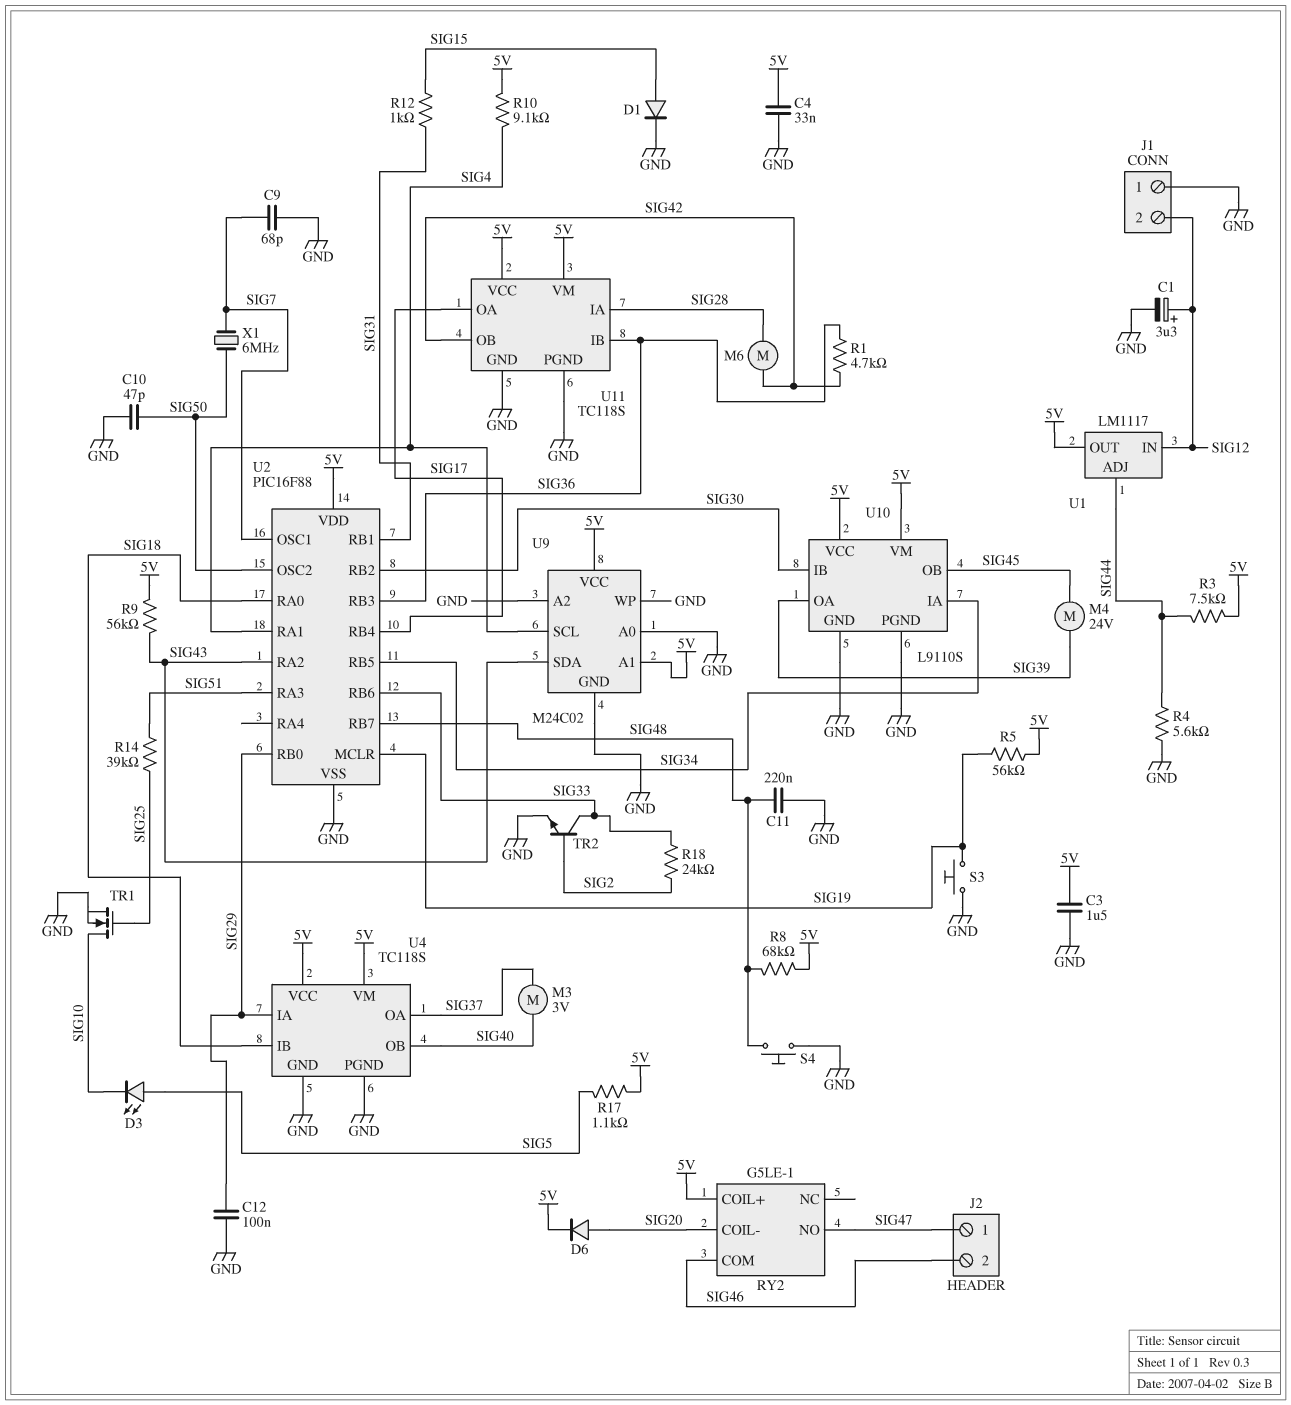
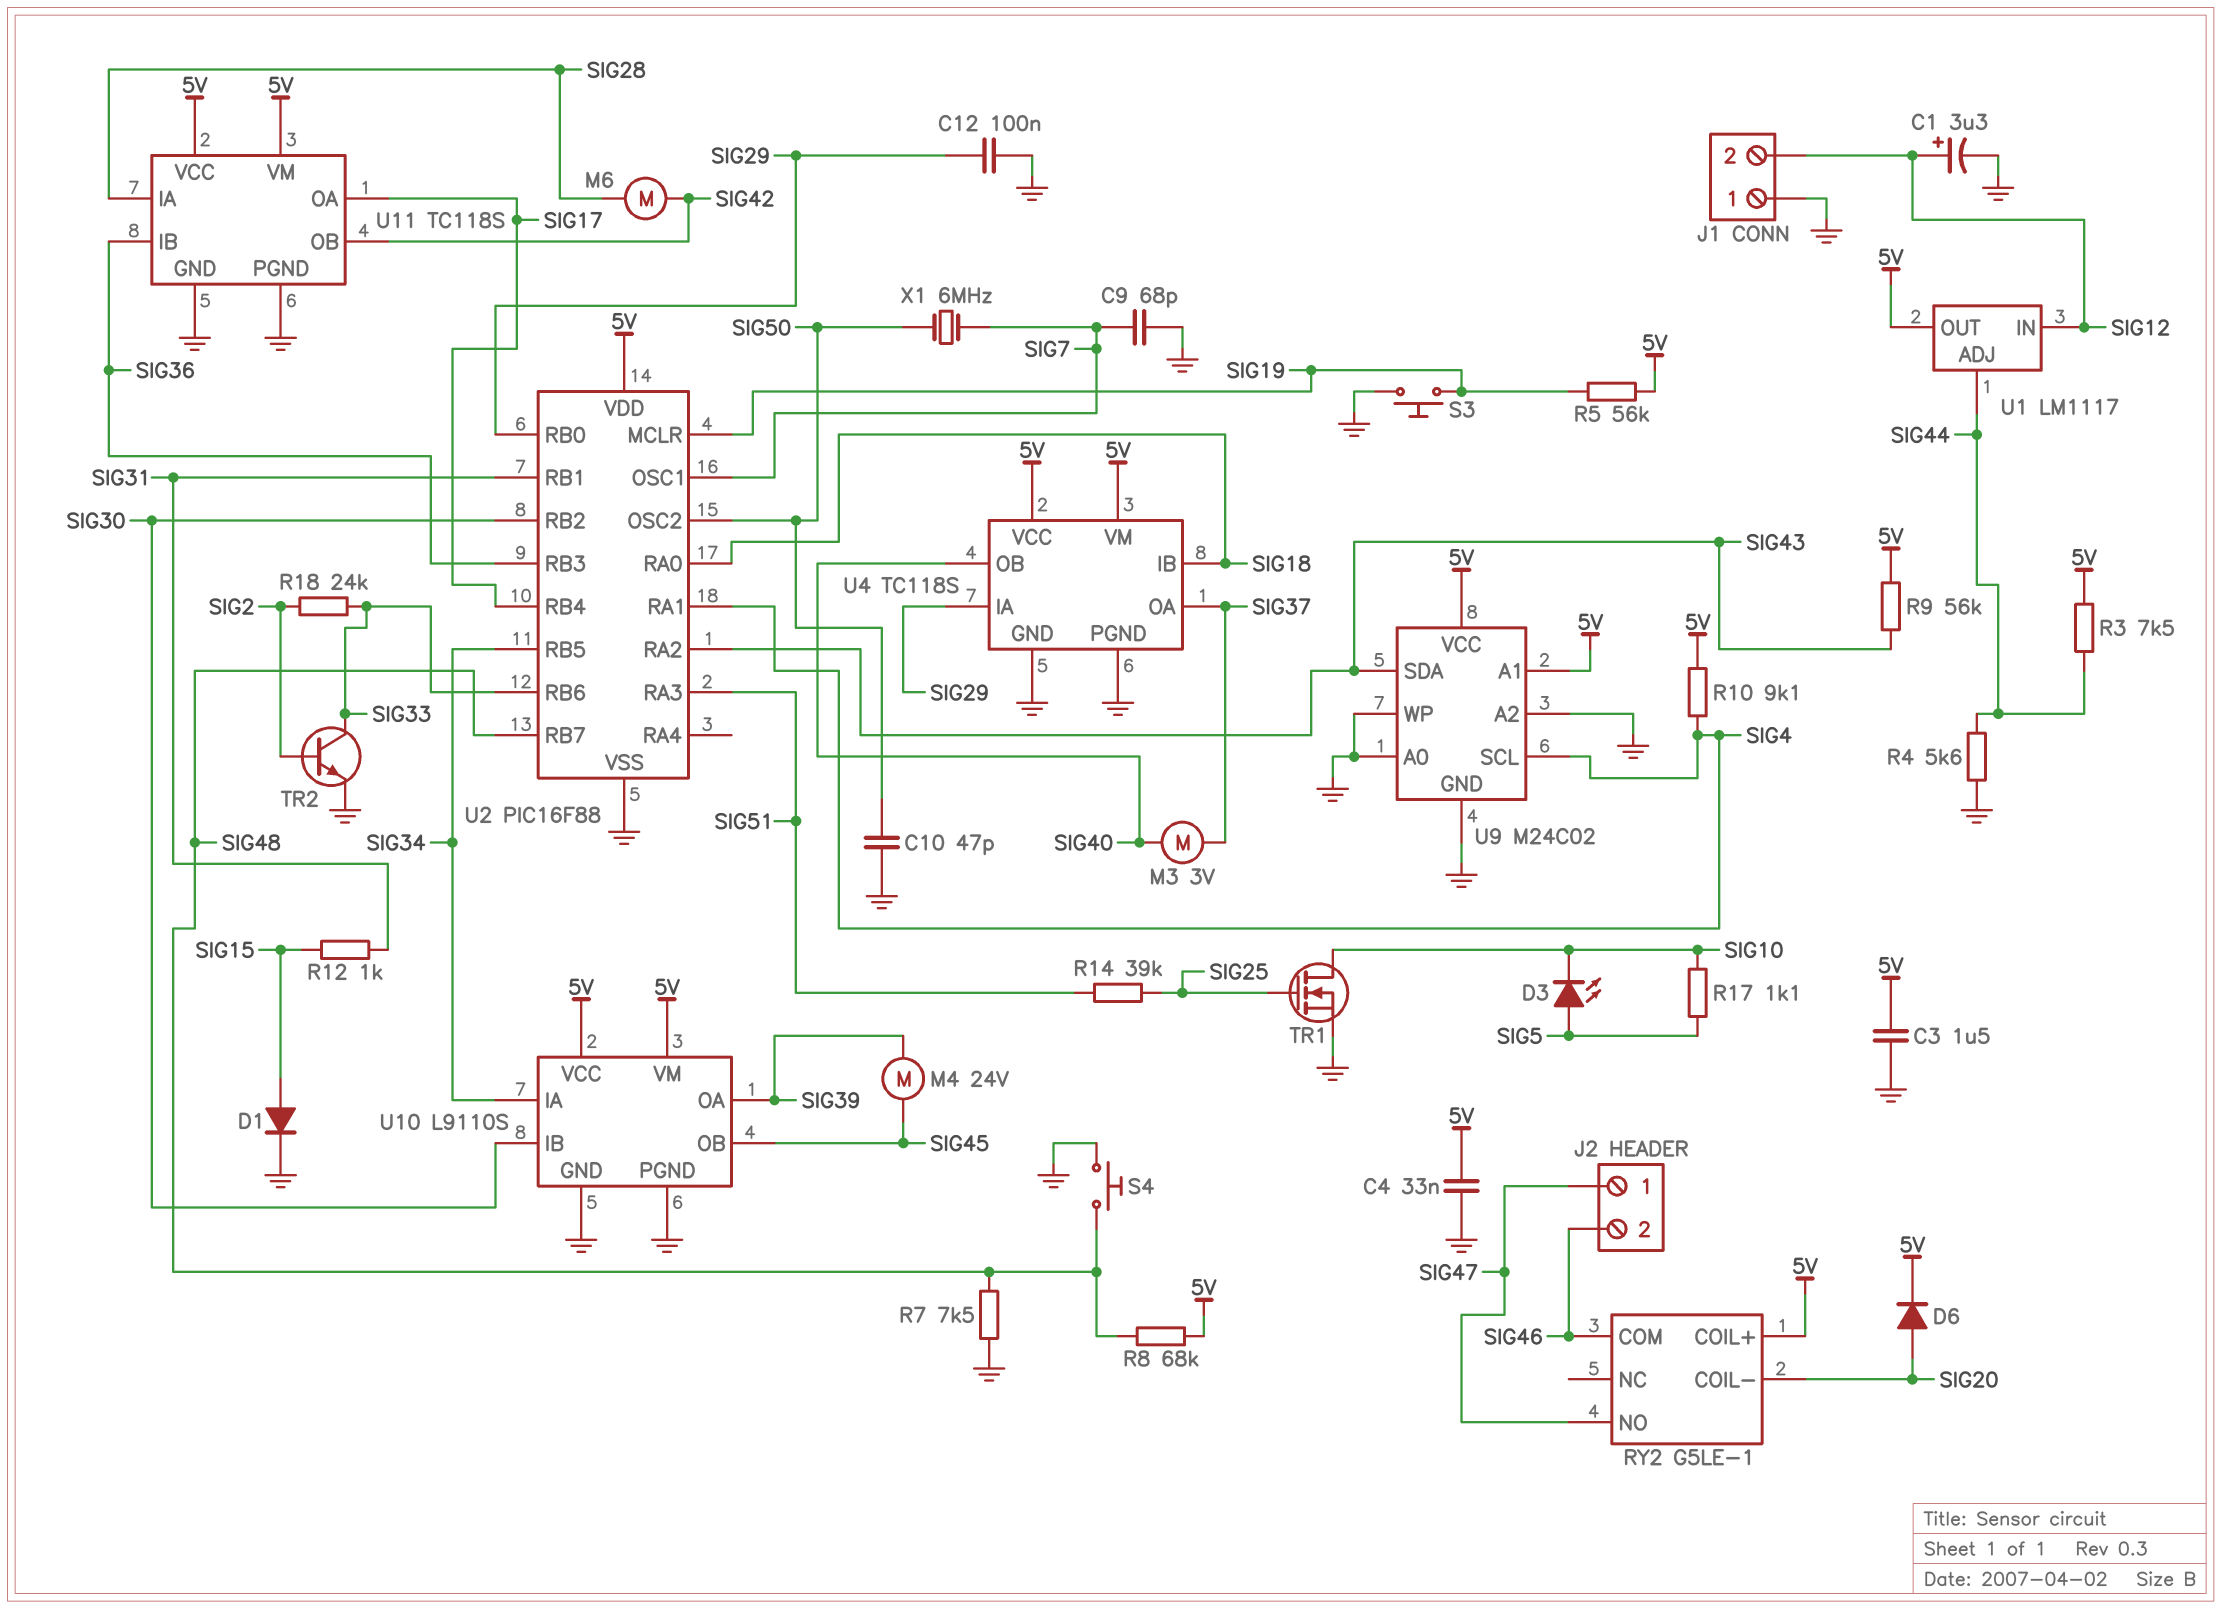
C11: 220nF (GND, SIG48) -> none
R1: 4.7k (SIG36, SIG42) -> none
R7: none -> 7.5k (GND, SIG48)
R17: 1.1k (5V, SIG5) -> 1.1k (SIG5, SIG10)

